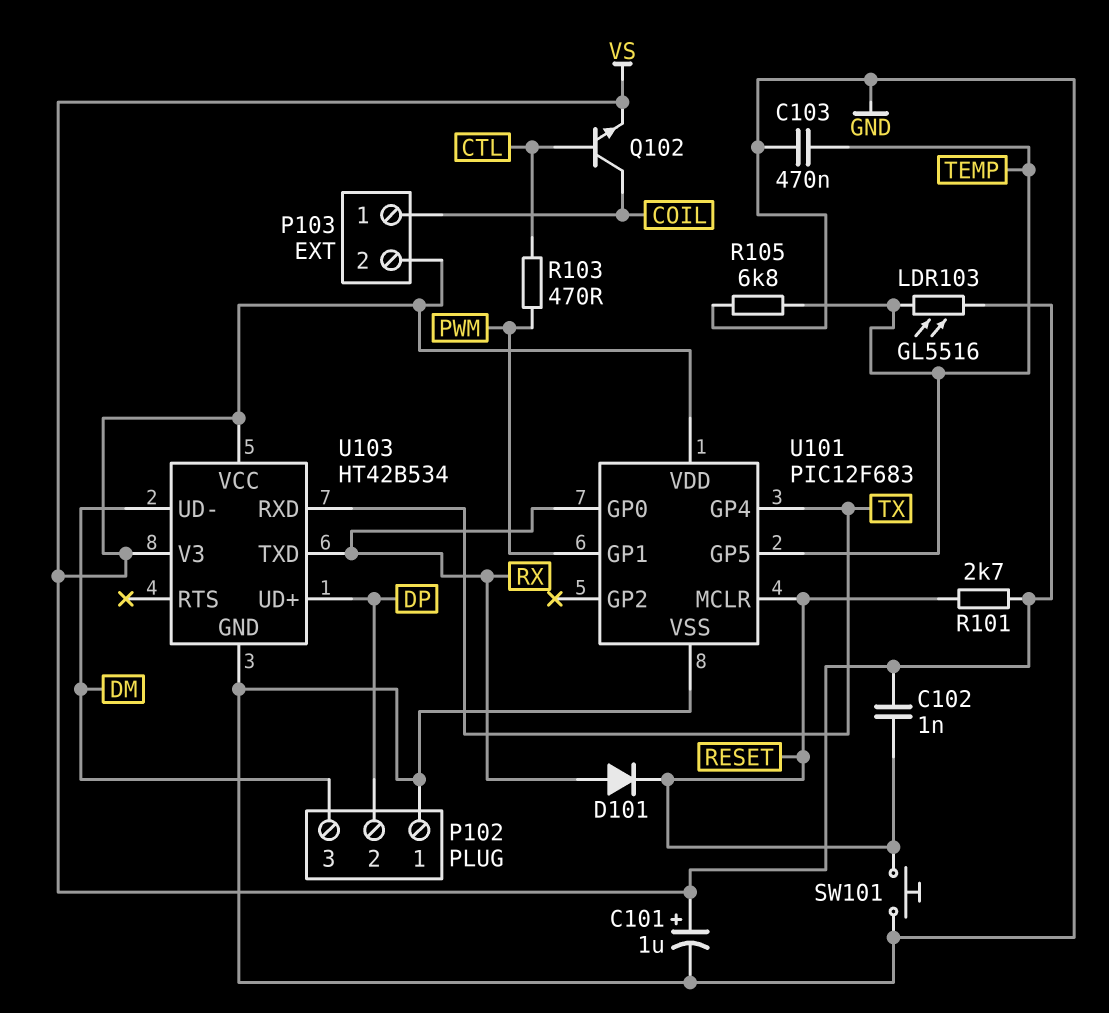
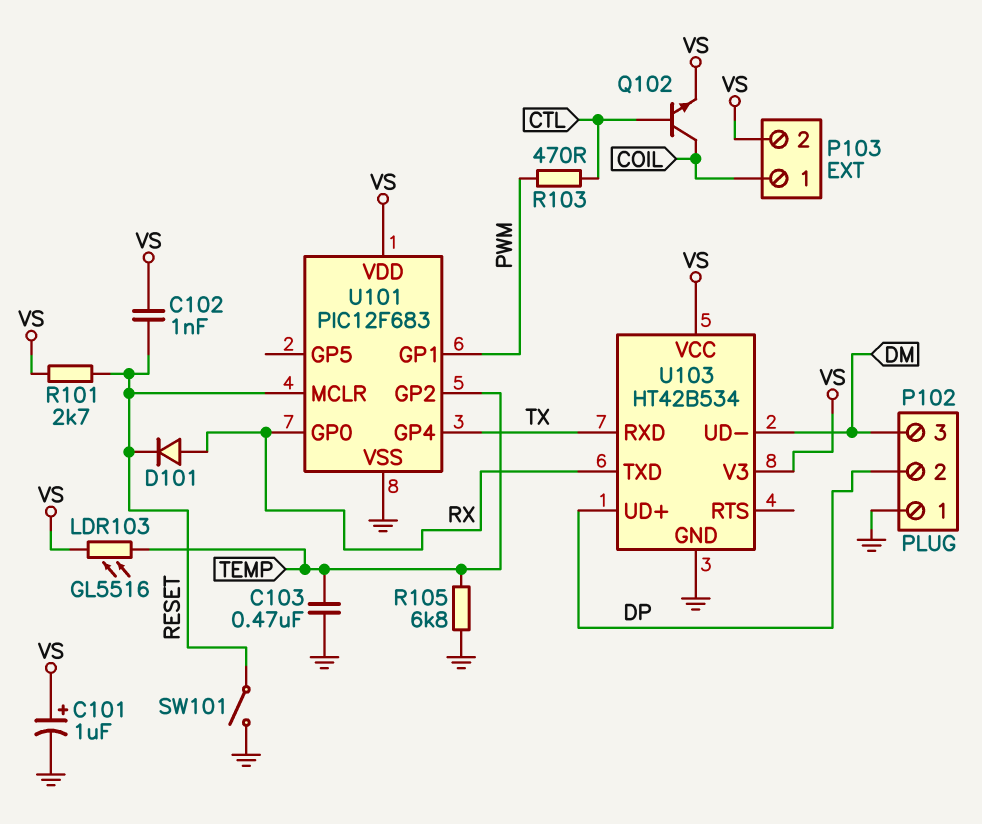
SW101: button (GND, RESET) -> switch (GND, RESET)
U101 pin GP2: none -> TEMP
U101 pin GP5: TEMP -> none

